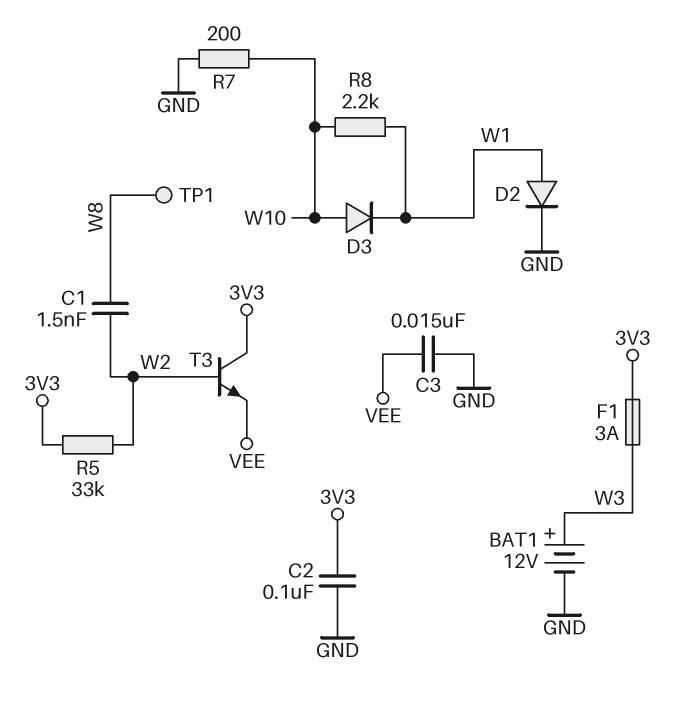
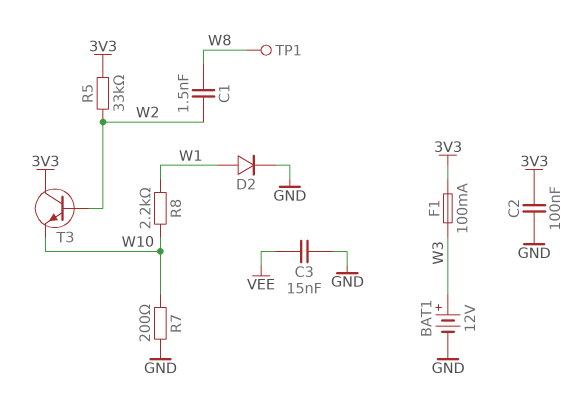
D3: diode (A W10, K W1) -> none
F1: 3A (3V3, W3) -> 100mA (3V3, W3)
T3: NPN (B W2, C 3V3, E VEE) -> NPN (B W2, C 3V3, E W10)

